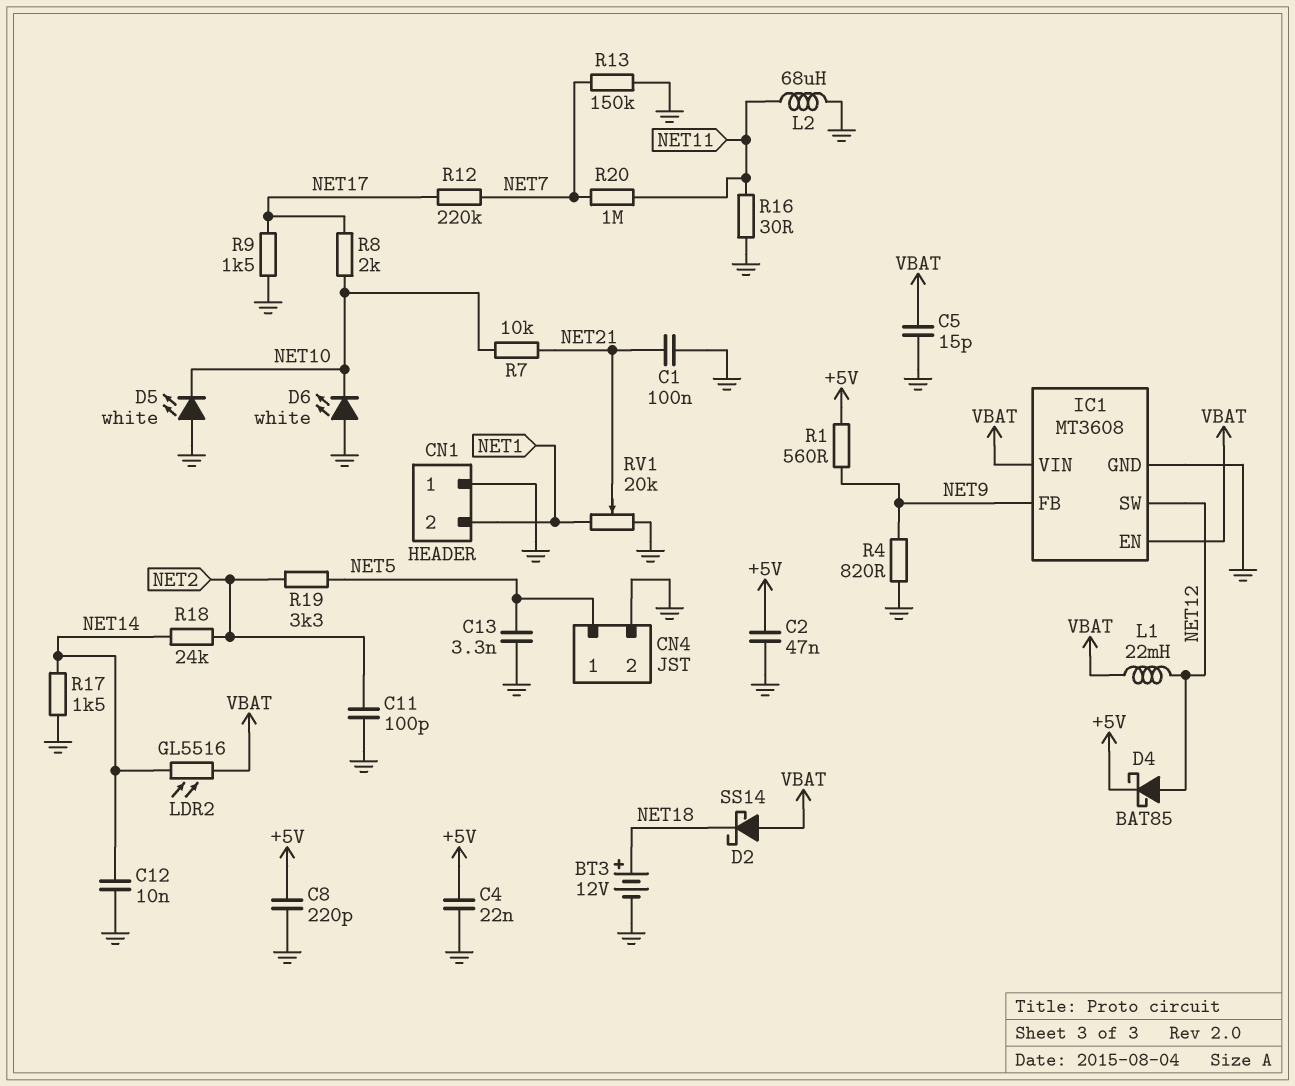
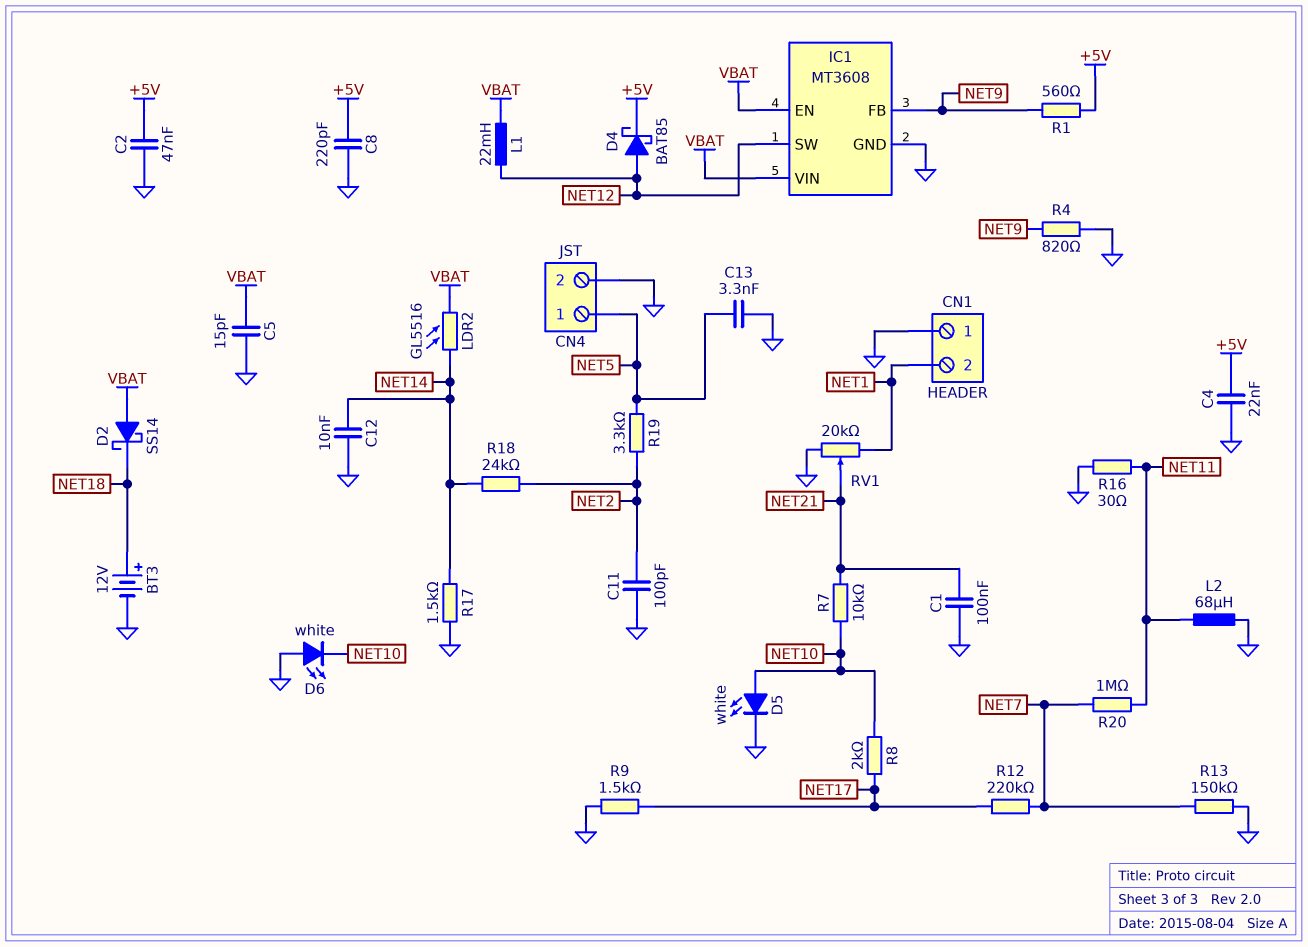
D5: LED white (A GND, K NET10) -> LED white (A NET10, K GND)

